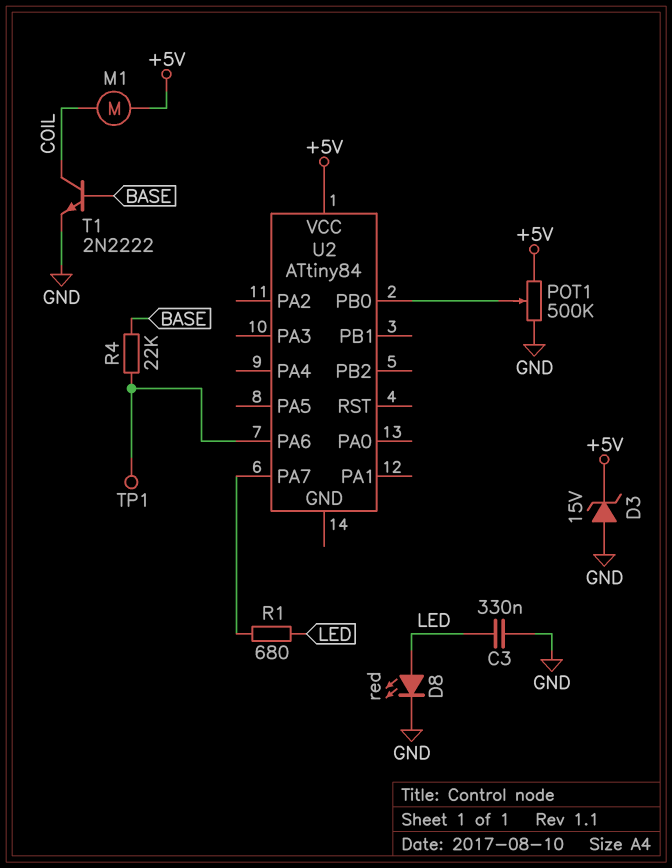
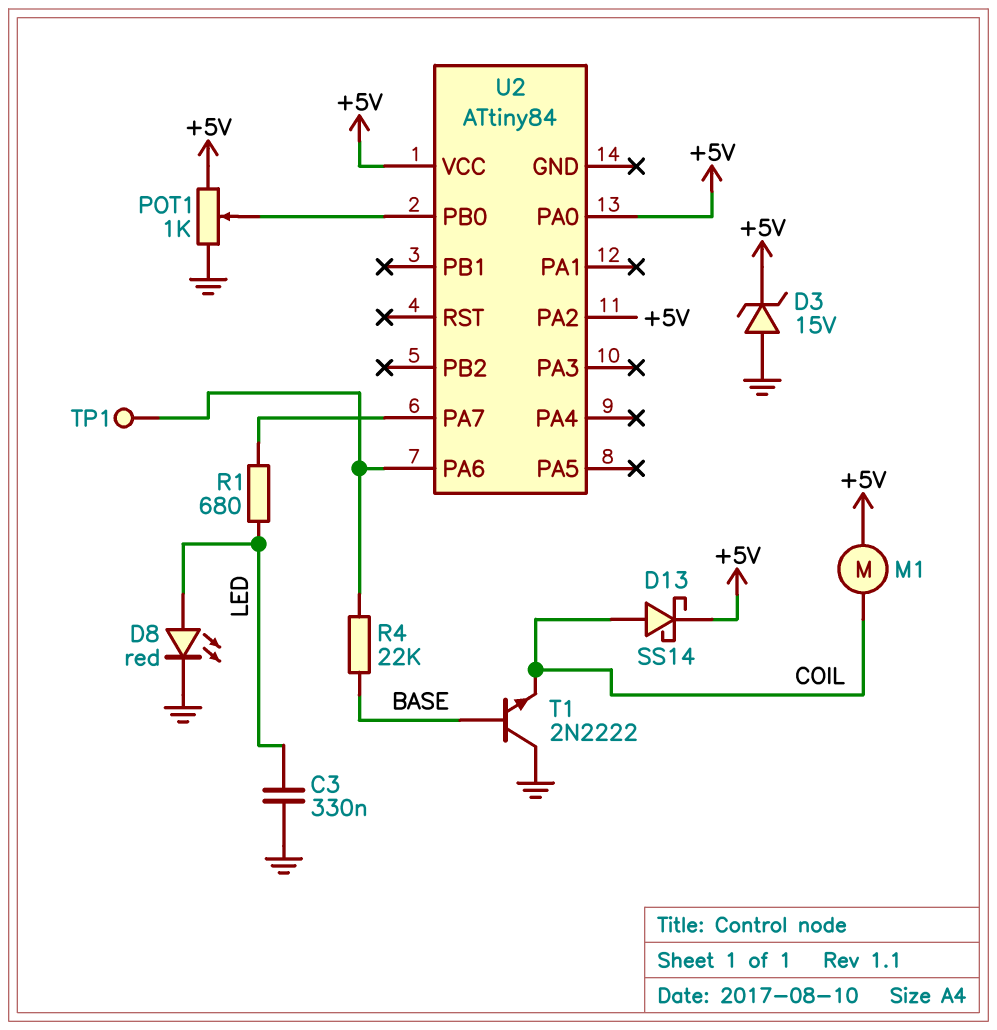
D13: none -> schottky SS14 (A COIL, K +5V)
POT1: 500k (+5V, GND, wiper U2/PB0) -> 1k (+5V, GND, wiper U2/PB0)
T1: NPN 2N2222 (B BASE, C COIL, E GND) -> NPN 2N2222 (B BASE, C GND, E COIL)
U2 pin PA0: none -> +5V
U2 pin PA2: none -> +5V

